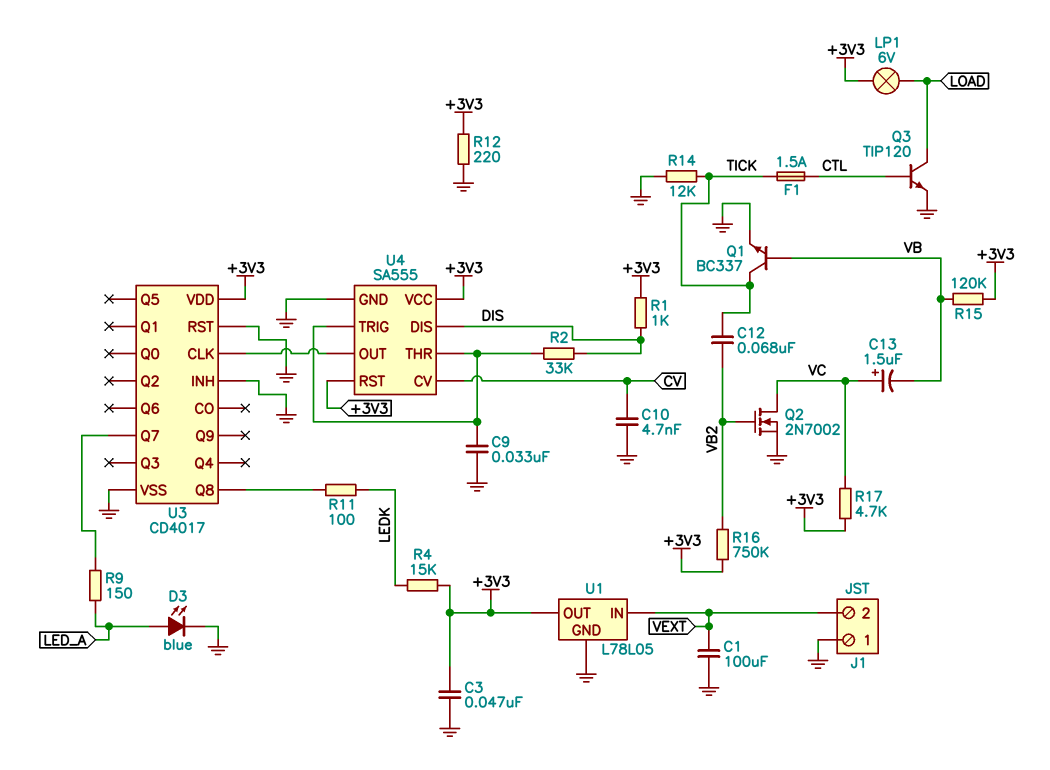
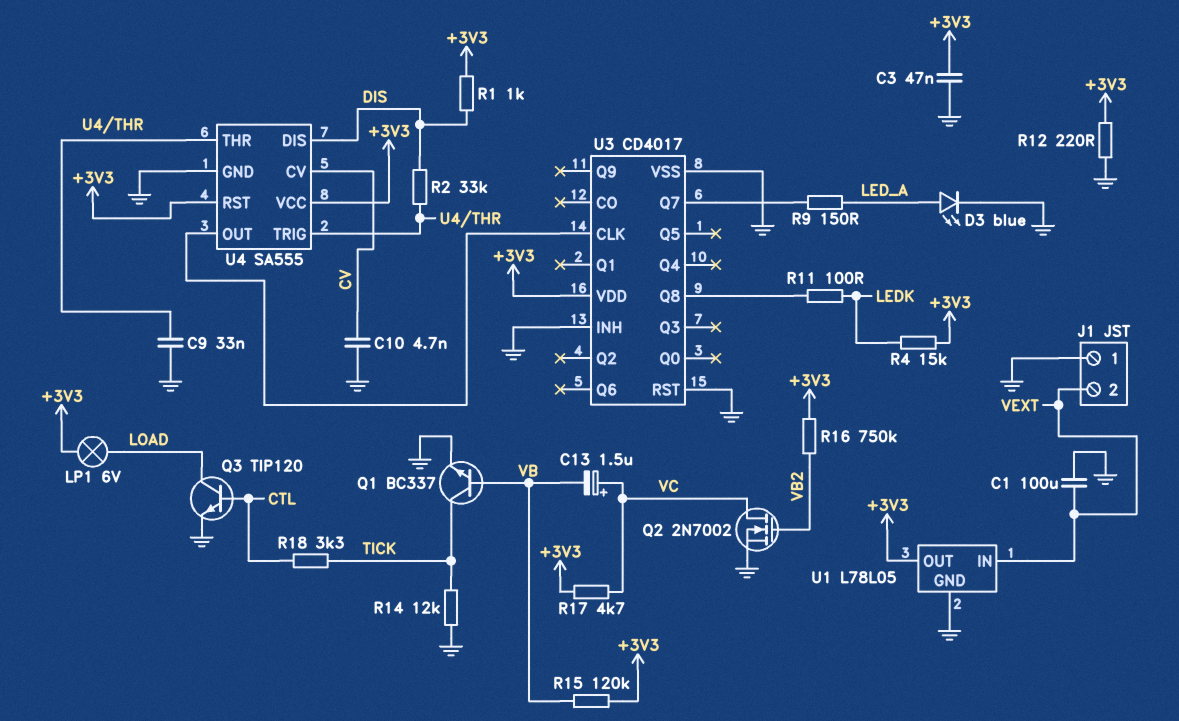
C12: 68nF (TICK, VB2) -> none
F1: 1.5A (CTL, TICK) -> none
R18: none -> 3.3k (CTL, TICK)

